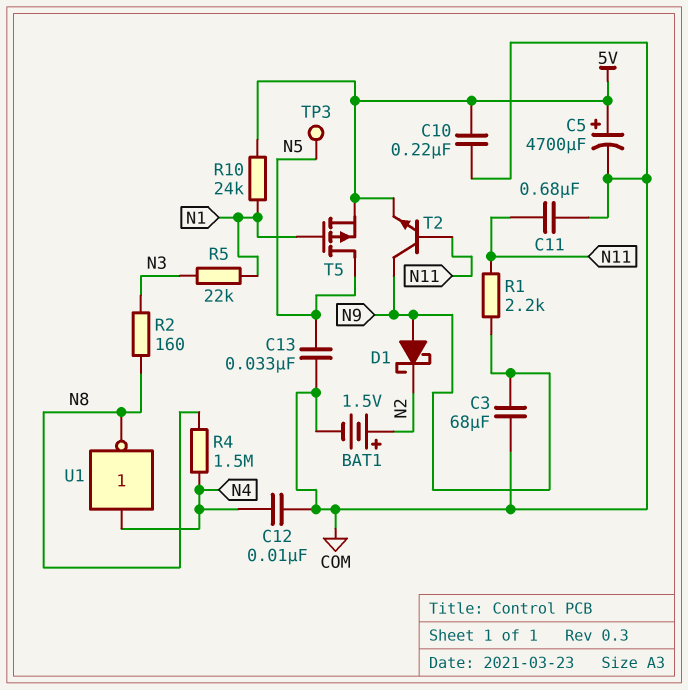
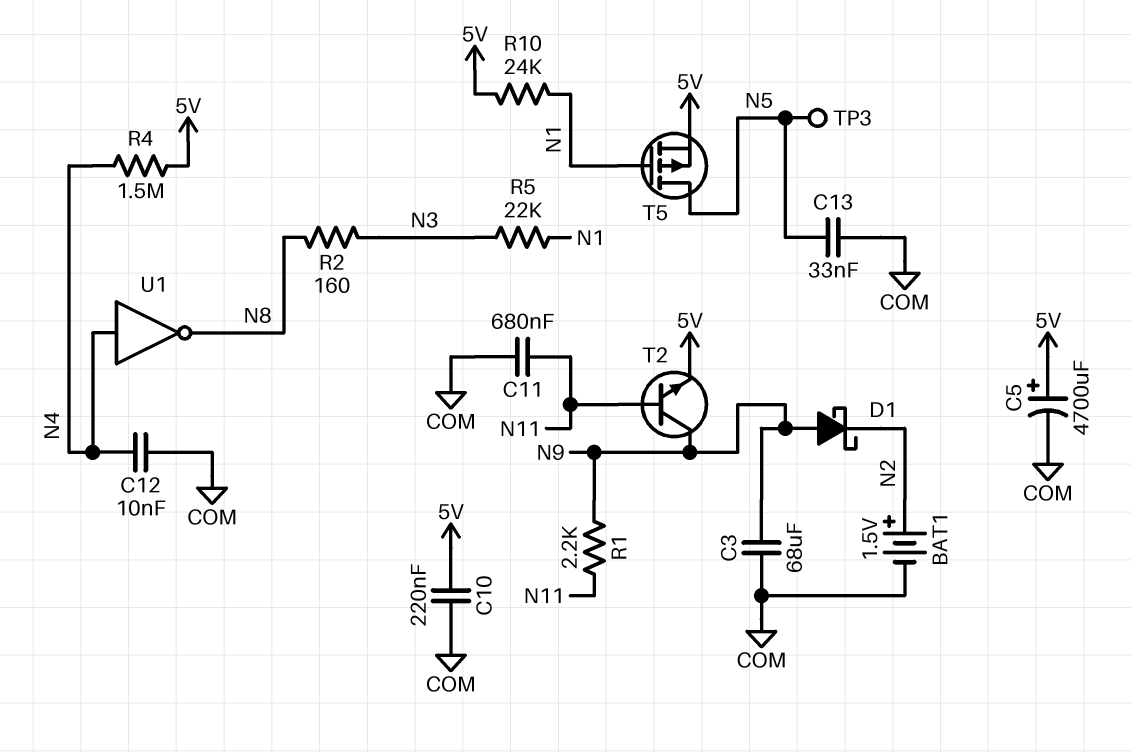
R4: 1.5M (N4, N8) -> 1.5M (5V, N4)

